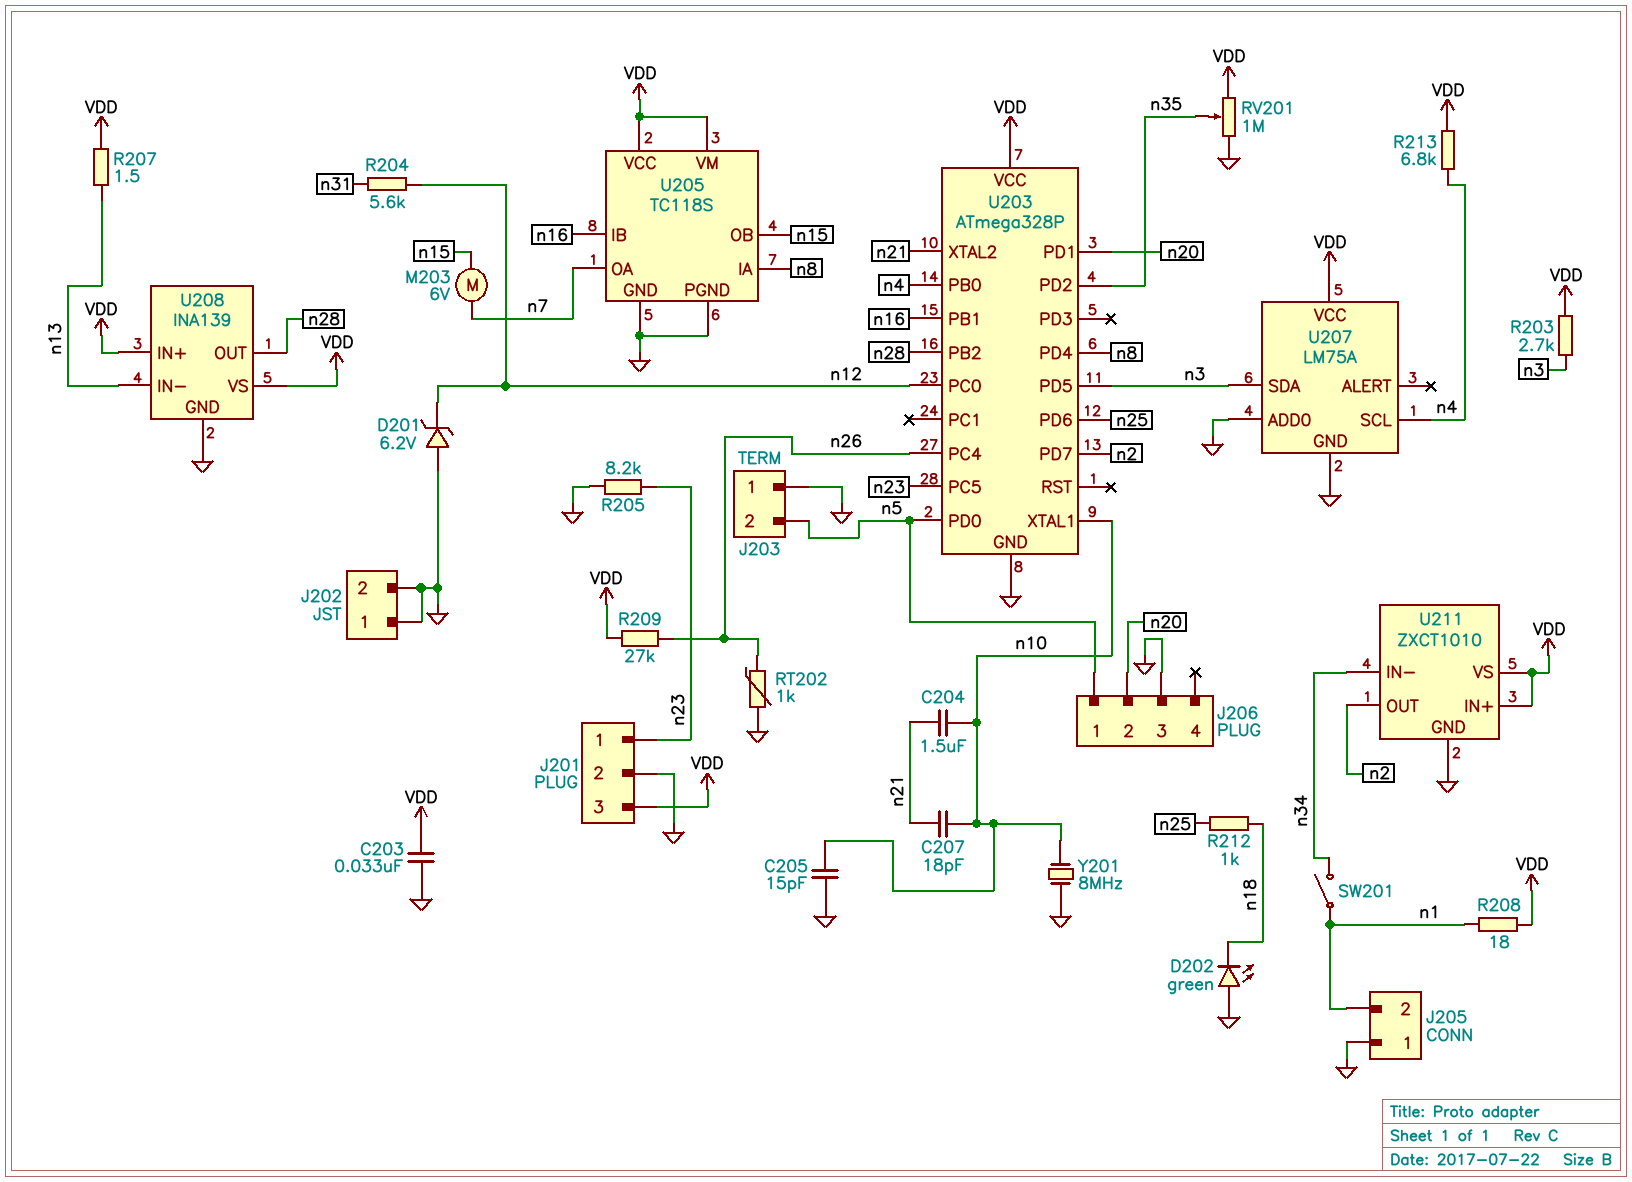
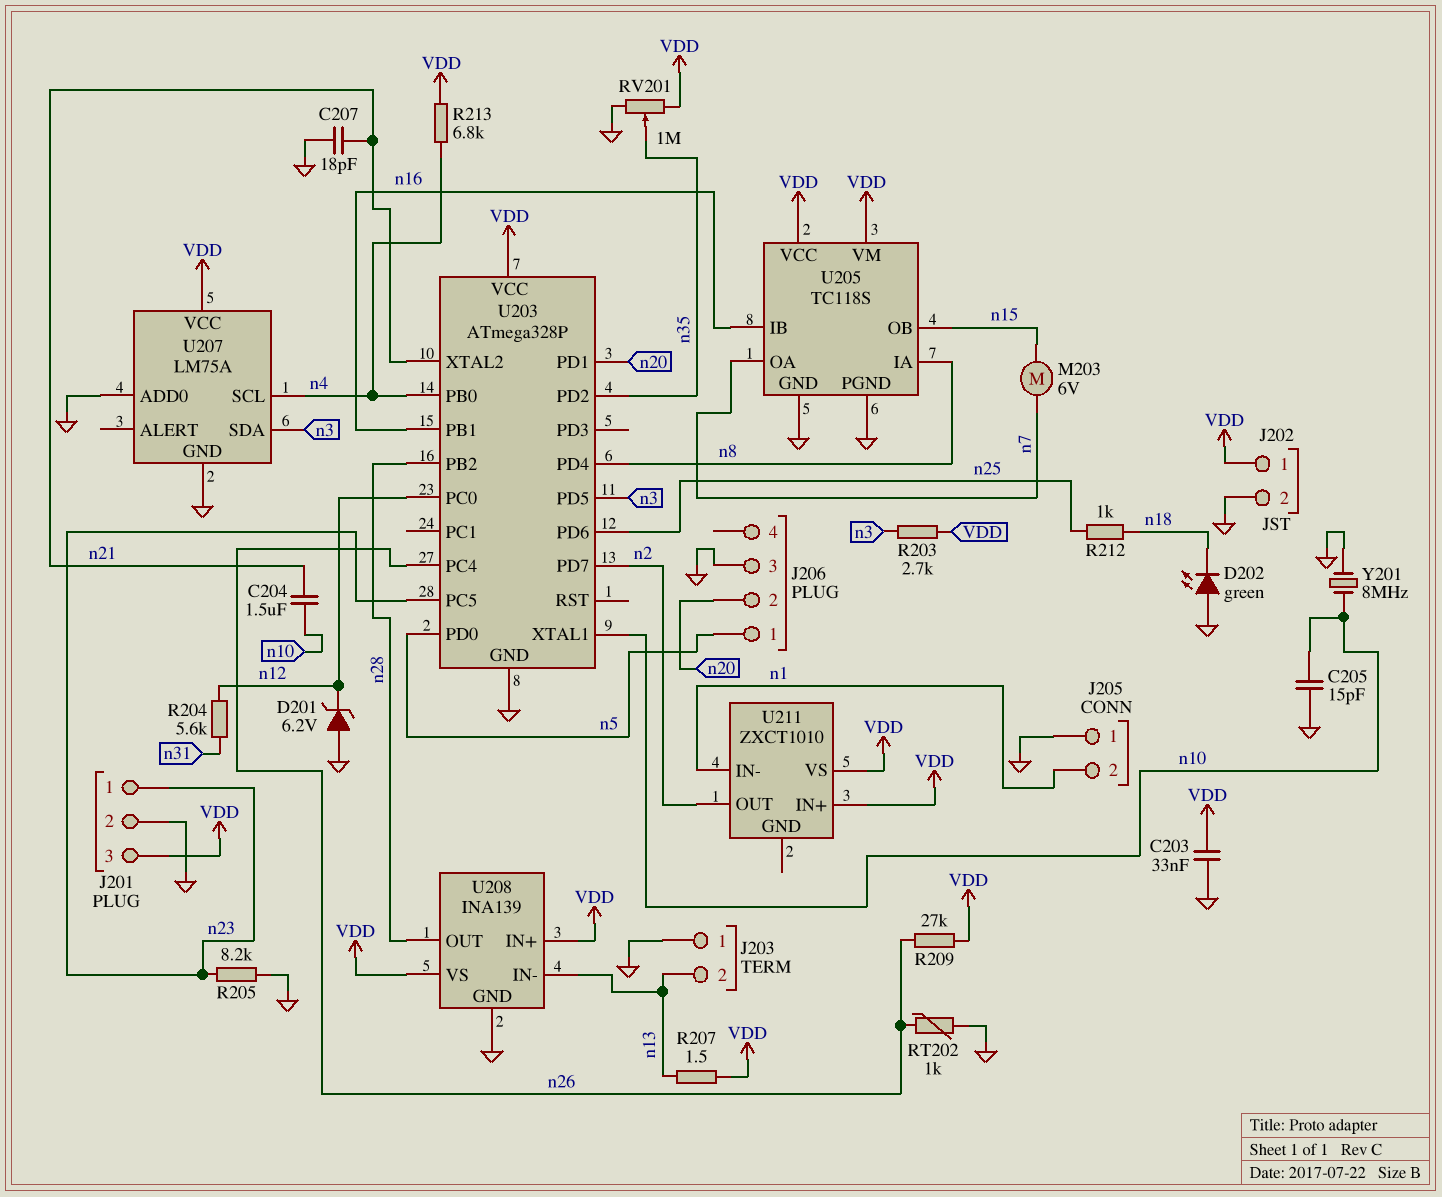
C207: 18pF (n10, n21) -> 18pF (GND, n21)
J202 pin 1: GND -> VDD
J203 pin 2: n5 -> n13
R208: 18 (VDD, n1) -> none
SW201: switch (n1, n34) -> none
U211 pin GND: GND -> none
U211 pin IN-: n34 -> n1

